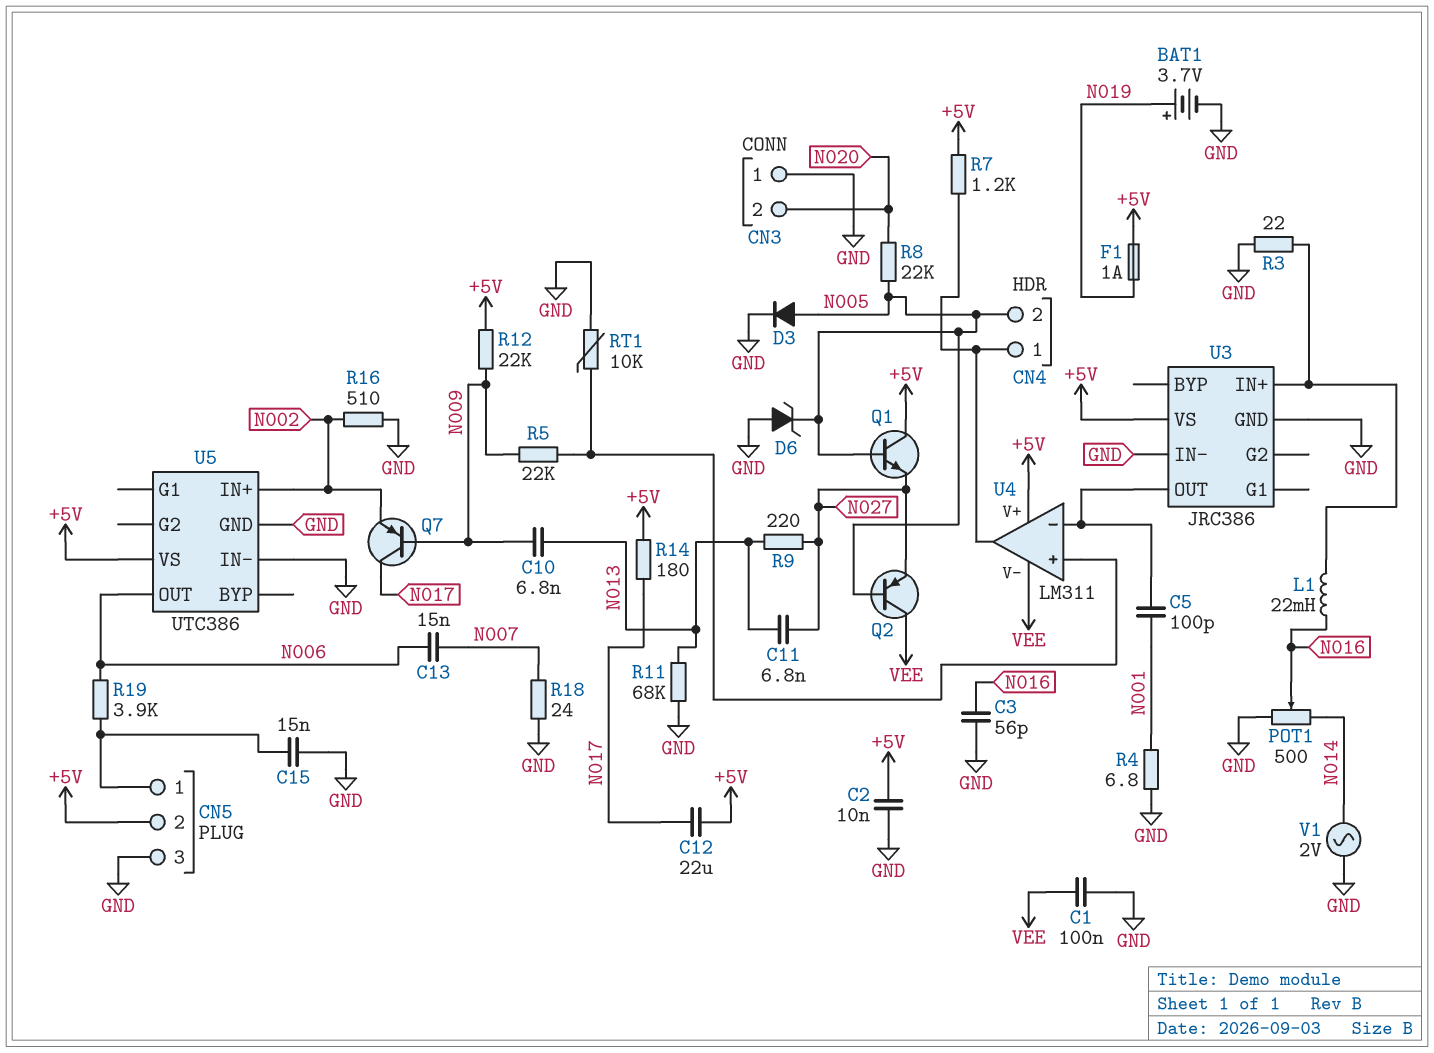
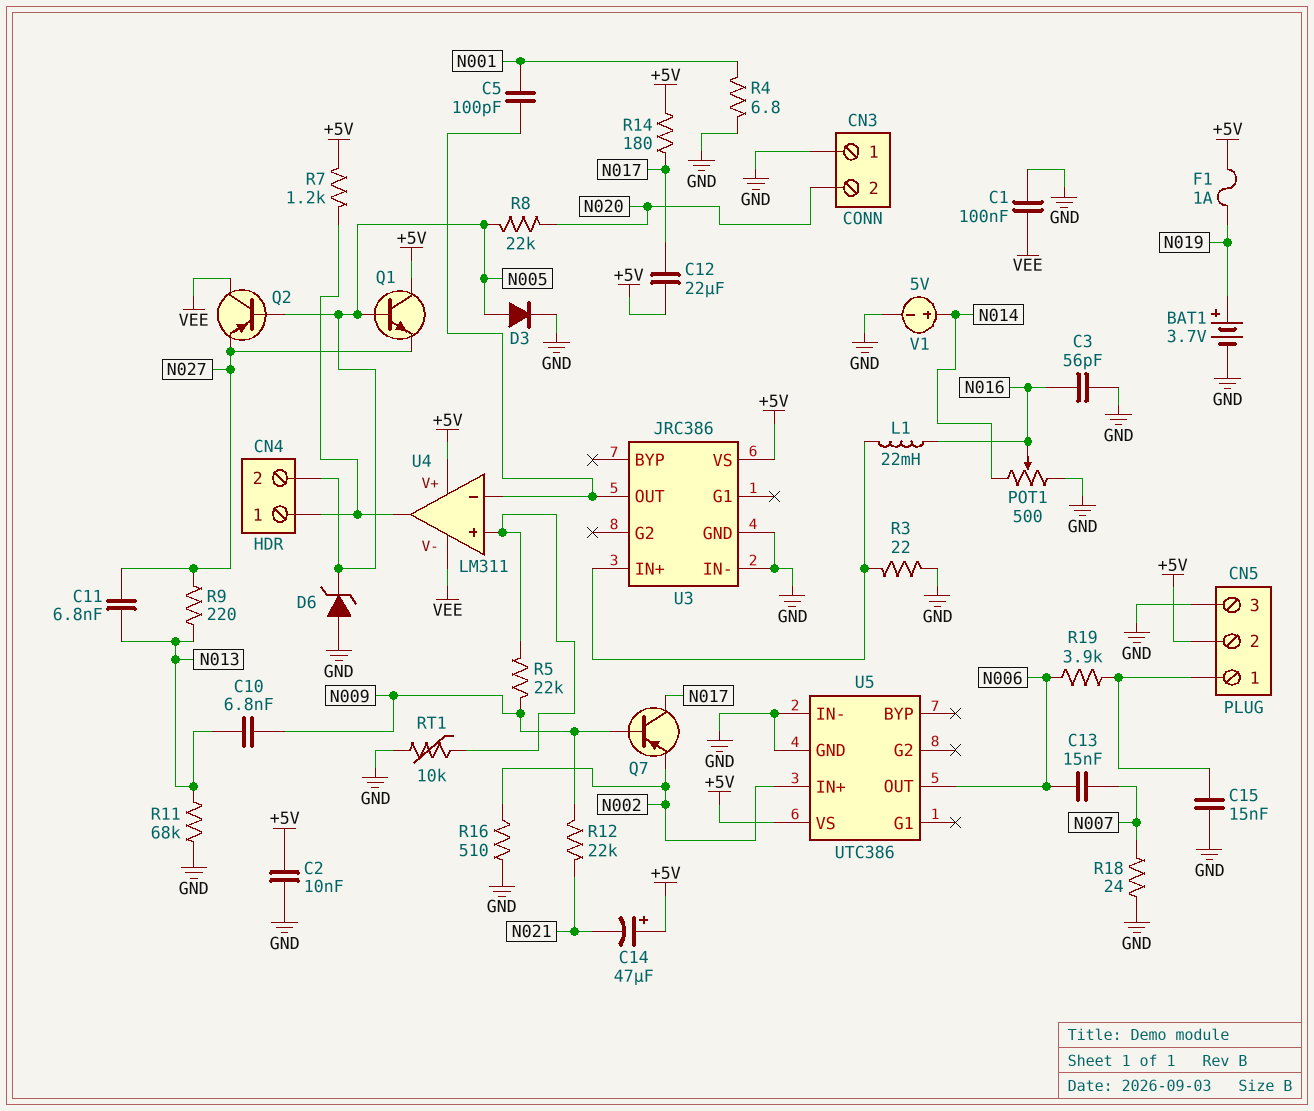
C14: none -> 47uF (plus +5V, minus N021)
R12: 22k (+5V, N009) -> 22k (N009, N021)
V1: AC 2V (GND, N014) -> 5V (plus N014, minus GND)

